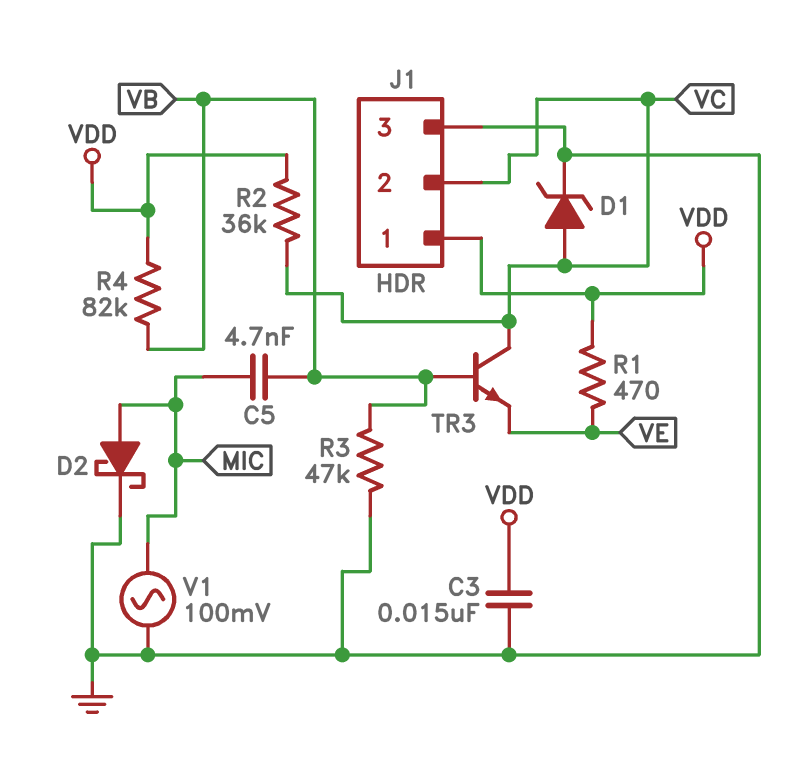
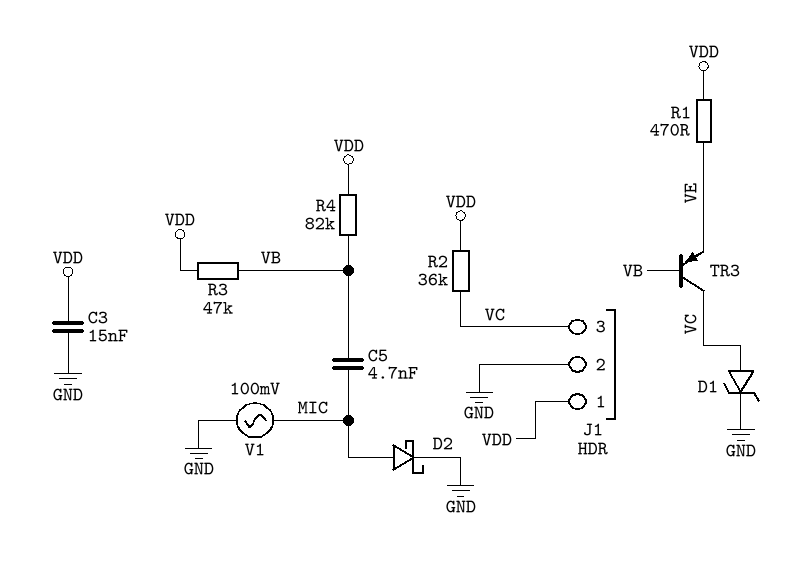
J1 pin 2: VC -> GND
J1 pin 3: GND -> VC
R3: 47k (GND, VB) -> 47k (VB, VDD)
TR3: NPN (B VB, C VC, E VE) -> PNP (B VB, C VC, E VE)

